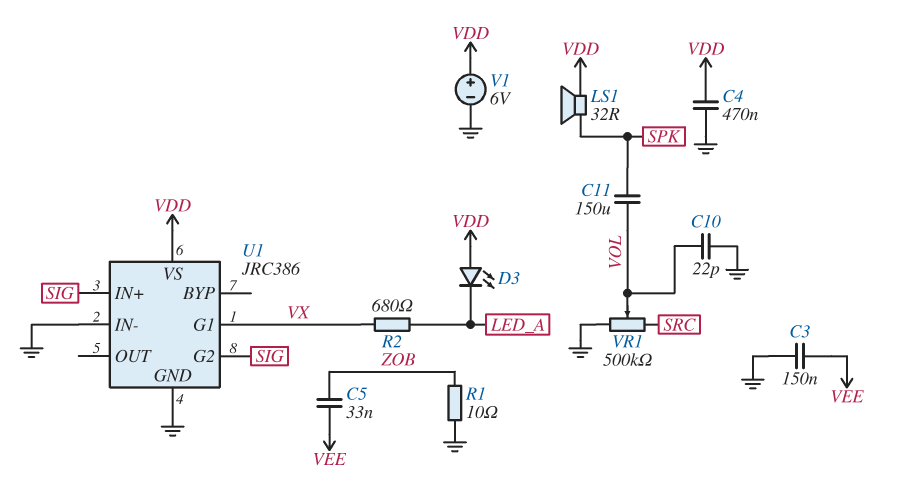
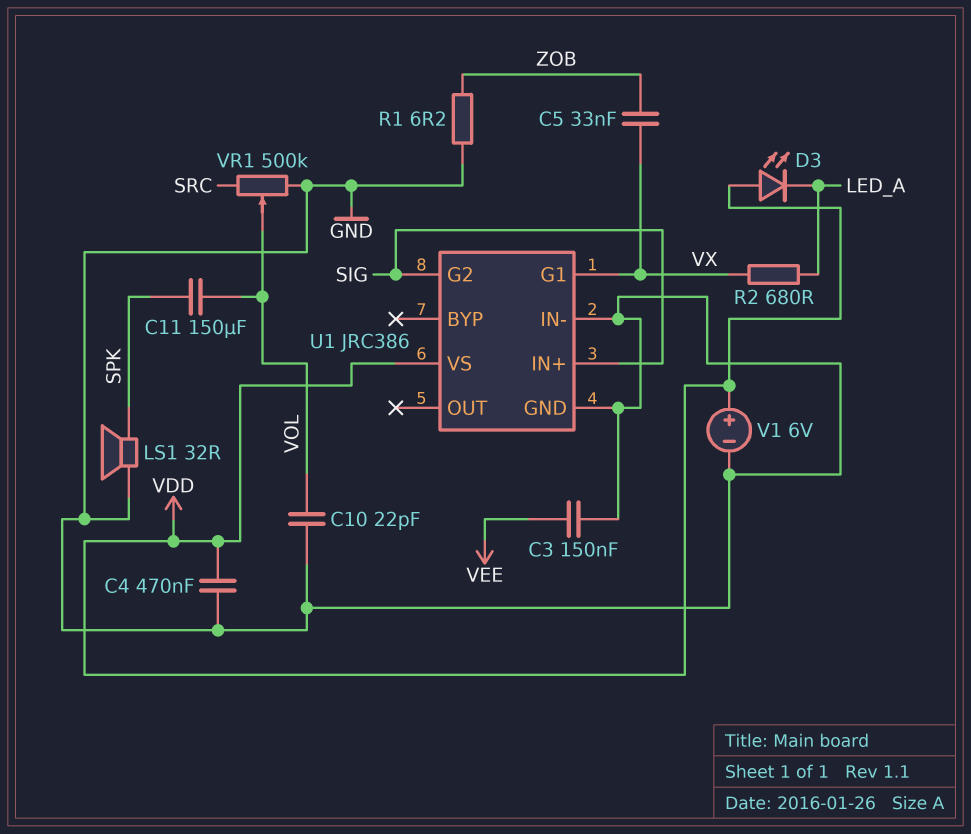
C5: 33nF (VEE, ZOB) -> 33nF (VX, ZOB)
LS1: speaker 32R (SPK, VDD) -> speaker 32R (GND, SPK)
R1: 10 (GND, ZOB) -> 6.2 (GND, ZOB)

